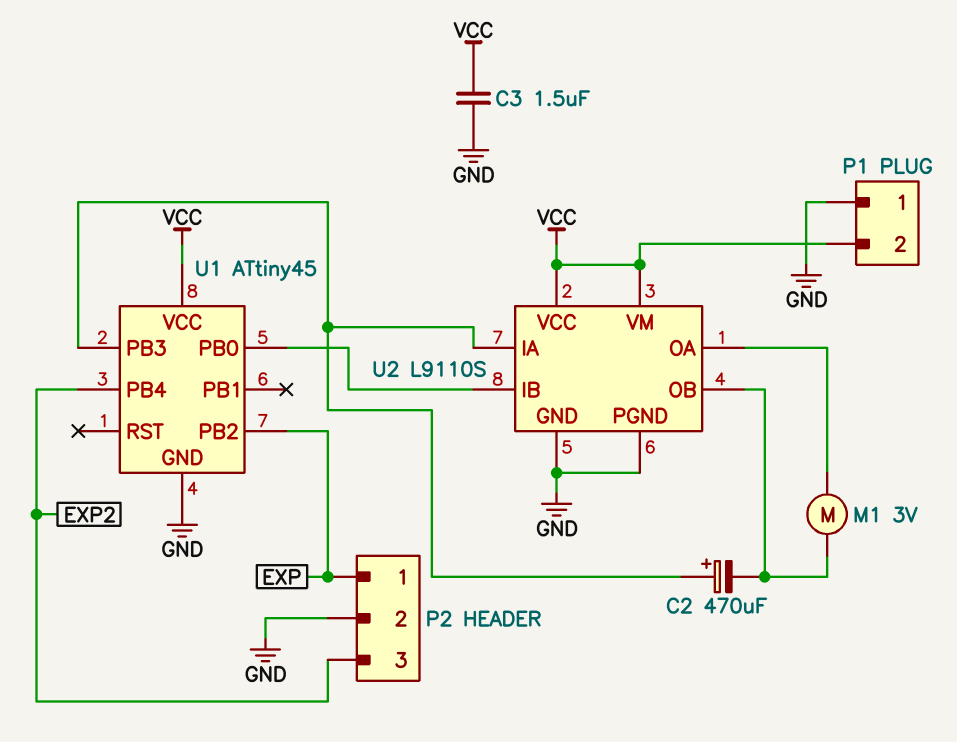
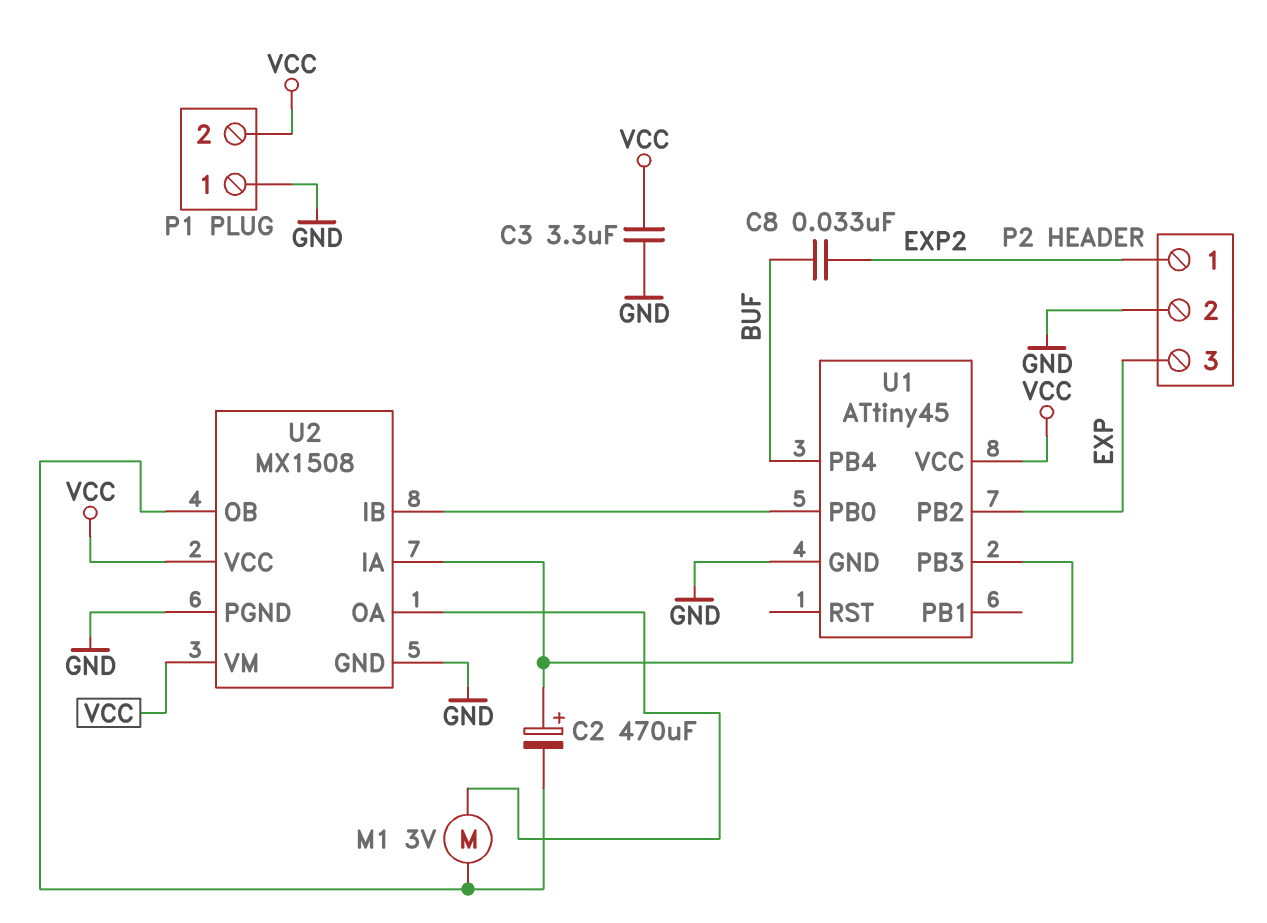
C3: 1.5uF (GND, VCC) -> 3.3uF (GND, VCC)
C8: none -> 33nF (BUF, EXP2)
P2 pin 1: EXP -> EXP2
P2 pin 3: EXP2 -> EXP
U1 pin PB4: EXP2 -> BUF
U2: L9110S -> MX1508

